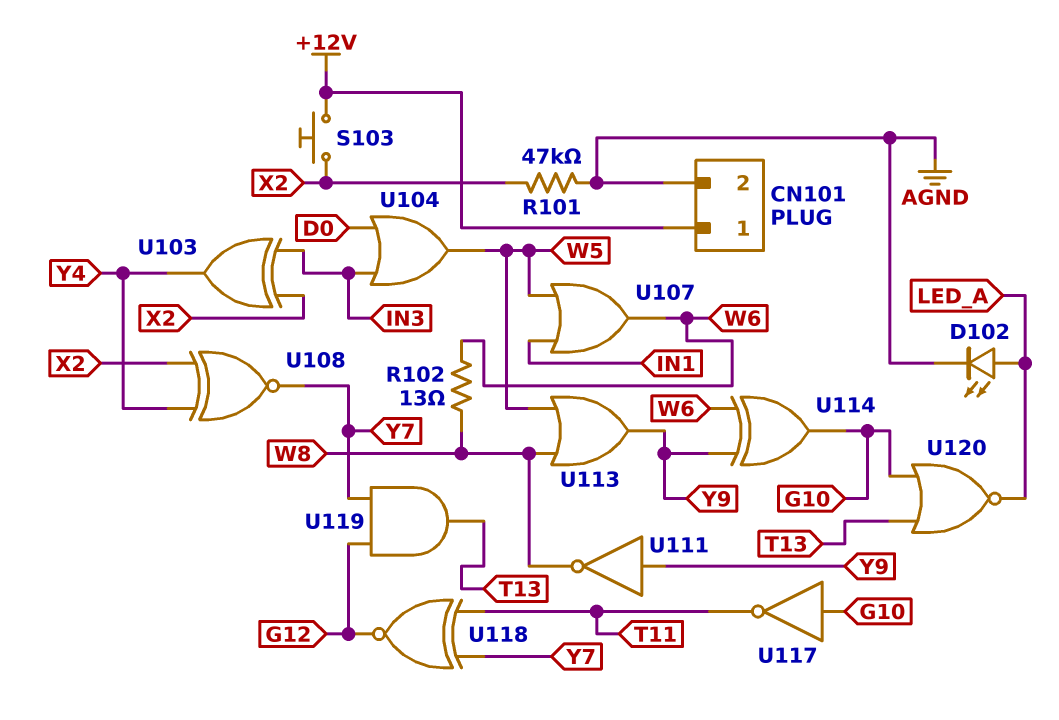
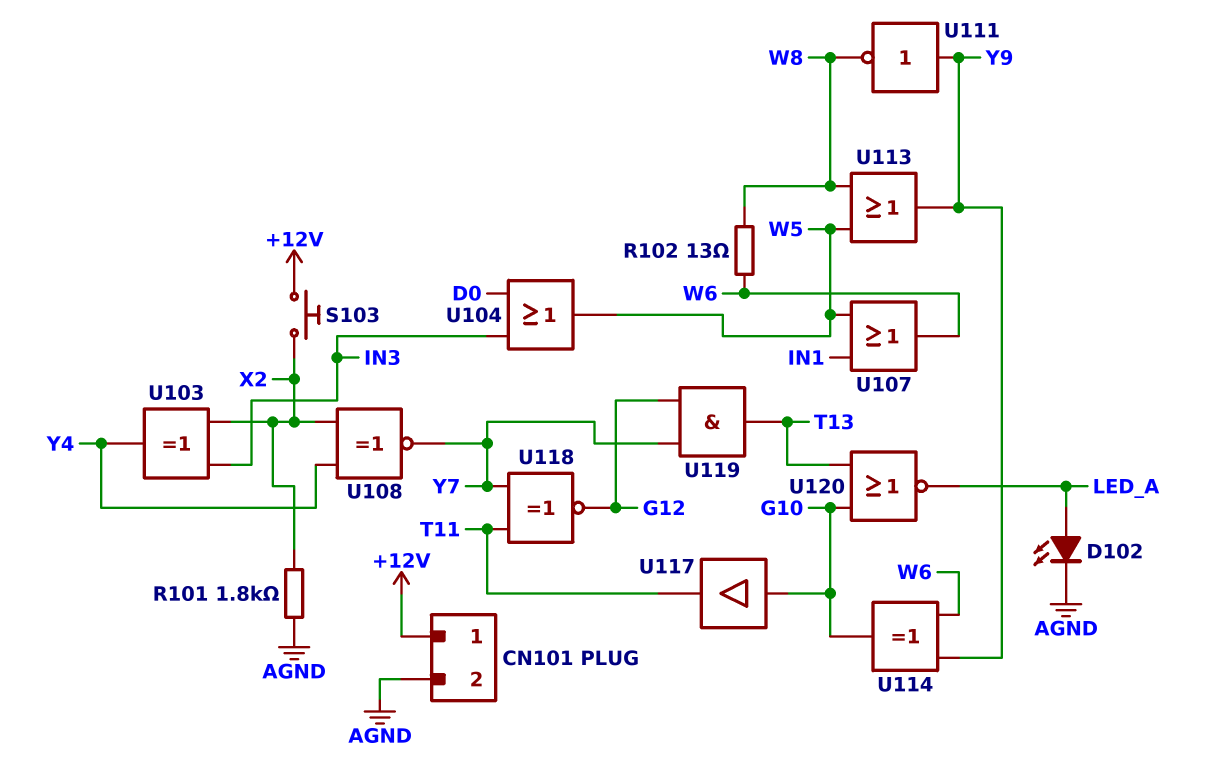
R101: 47k (AGND, X2) -> 1.8k (AGND, X2)
U117: NOT (in G10, out T11) -> buffer (in G10, out T11)

